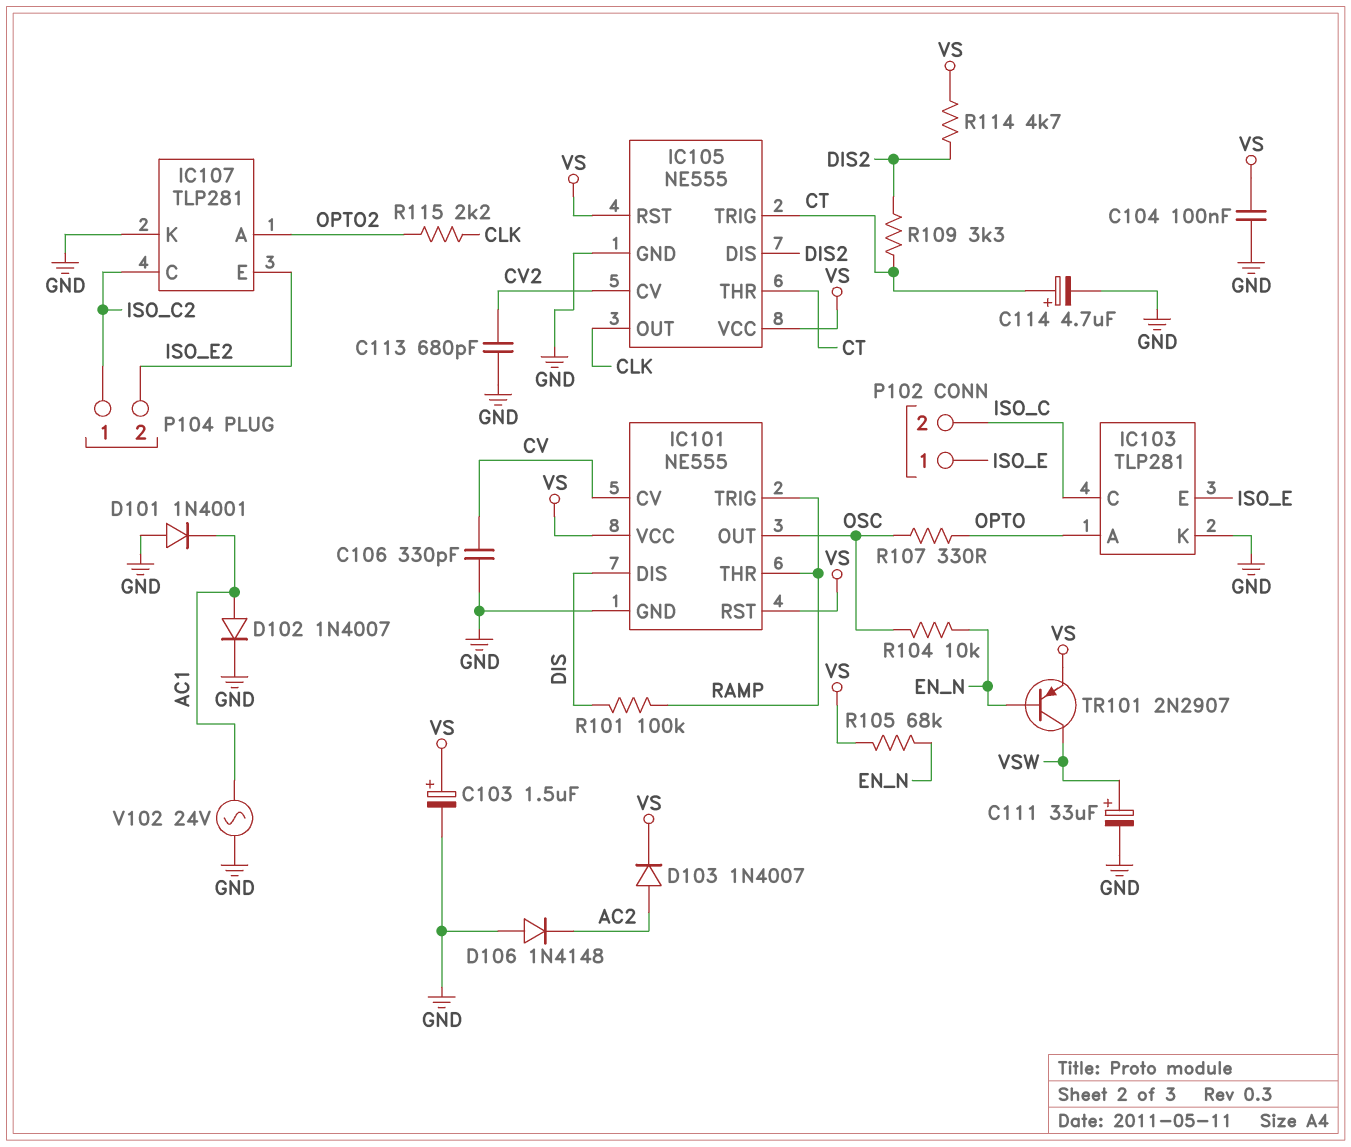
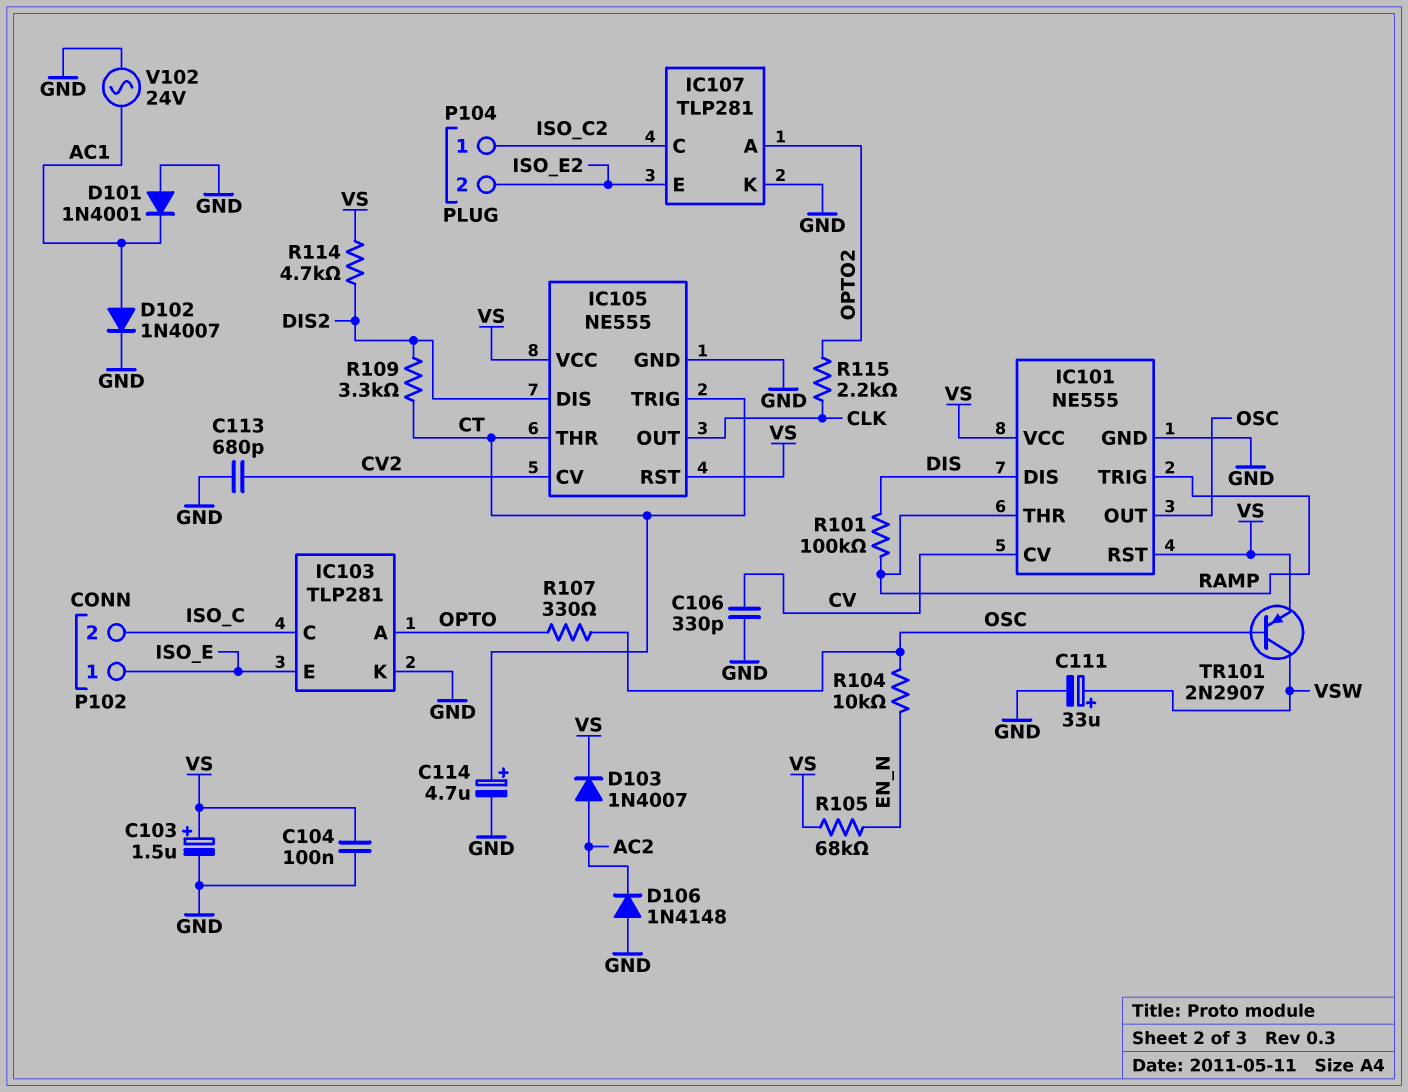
TR101: PNP 2N2907 (B EN_N, C VSW, E VS) -> PNP 2N2907 (B OSC, C VSW, E VS)

